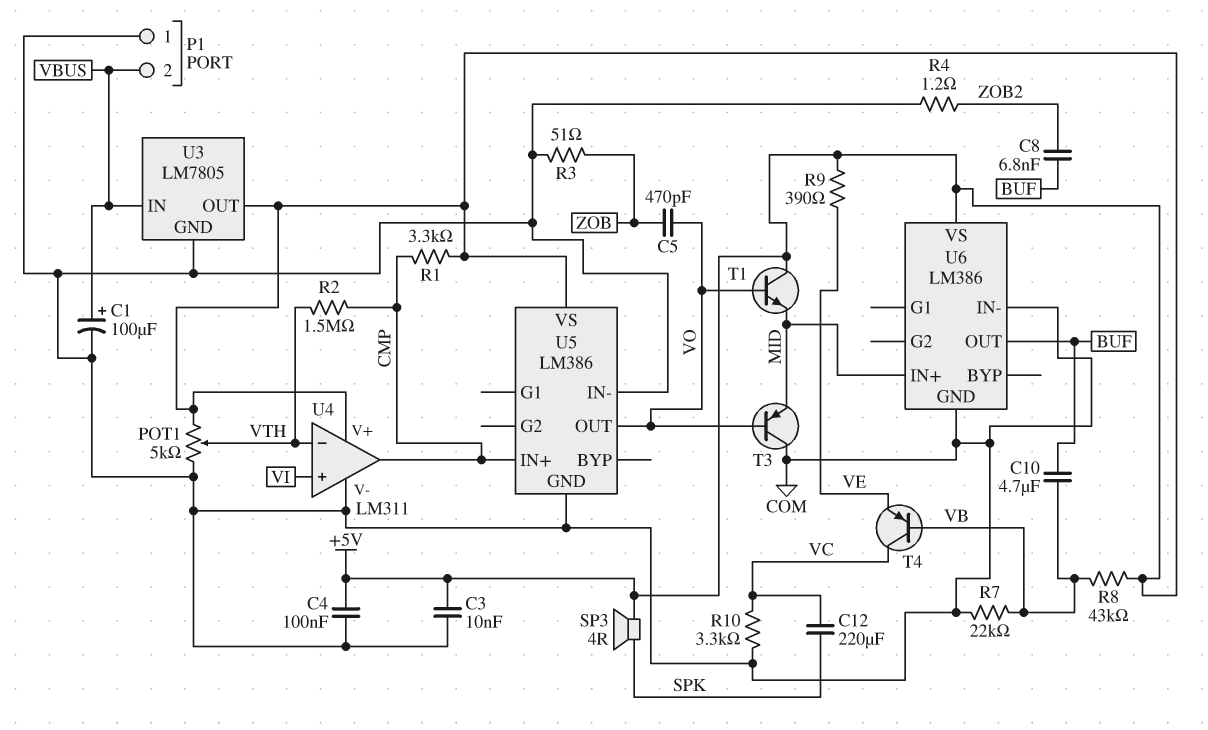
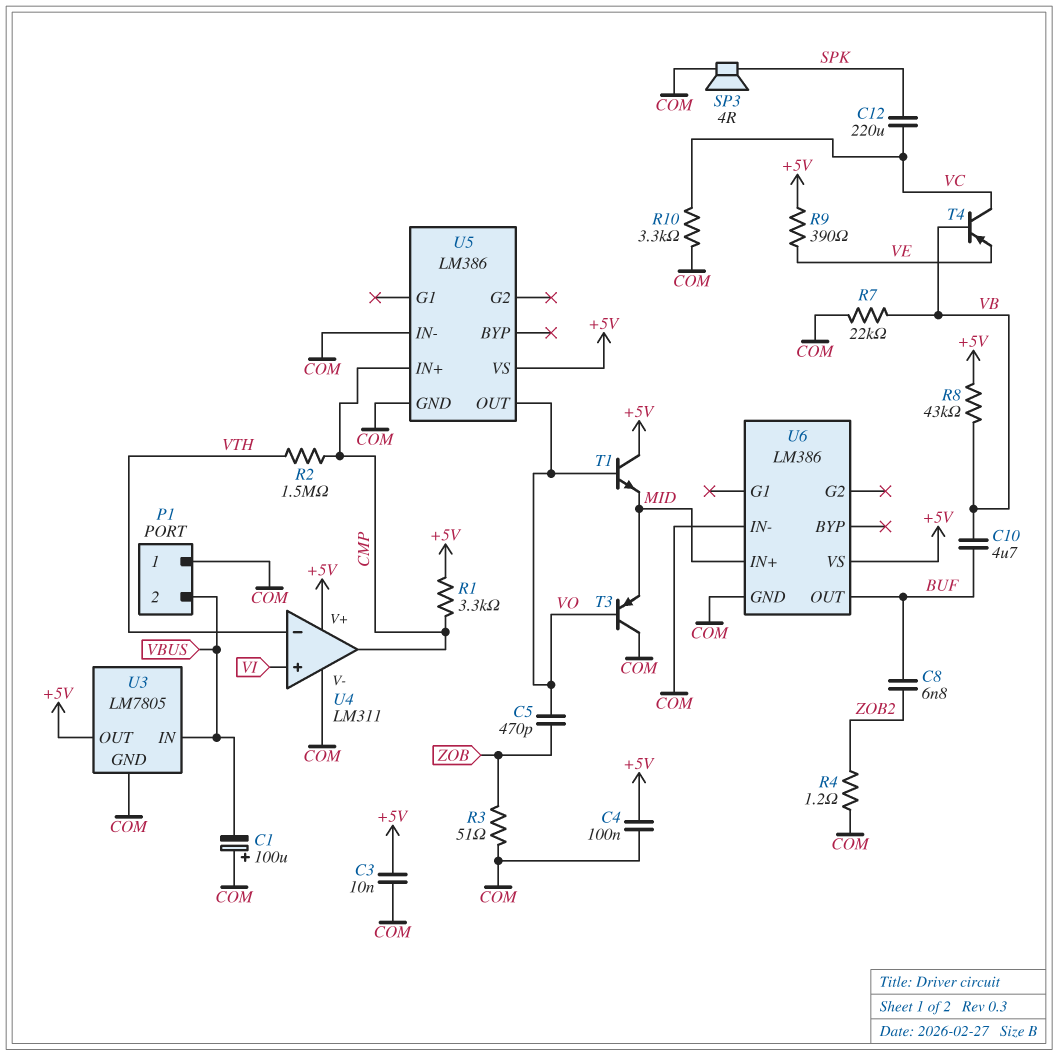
C1: 100uF (plus VBUS, minus COM) -> 100uF (plus COM, minus VBUS)
POT1: 5k (+5V, COM, wiper VTH) -> none
SP3: speaker 4R (+5V, SPK) -> speaker 4R (COM, SPK)

